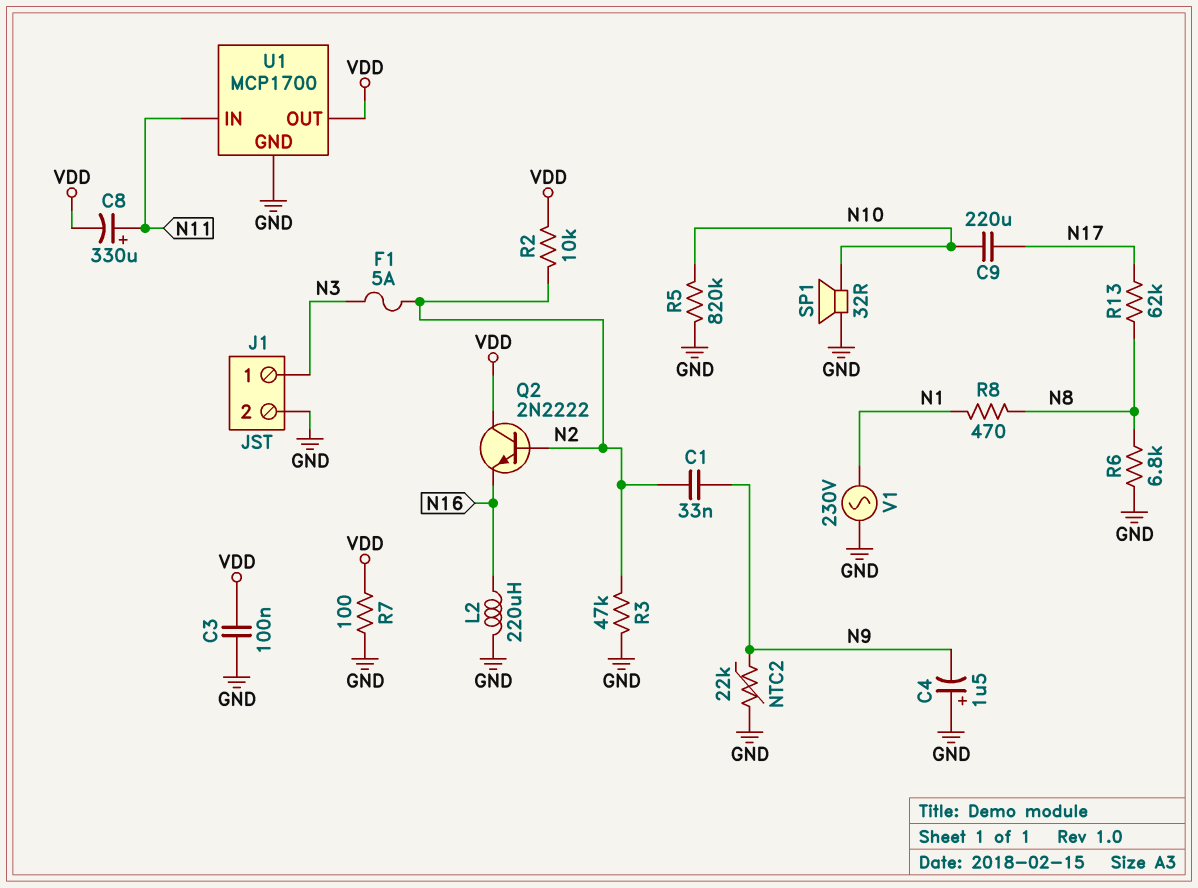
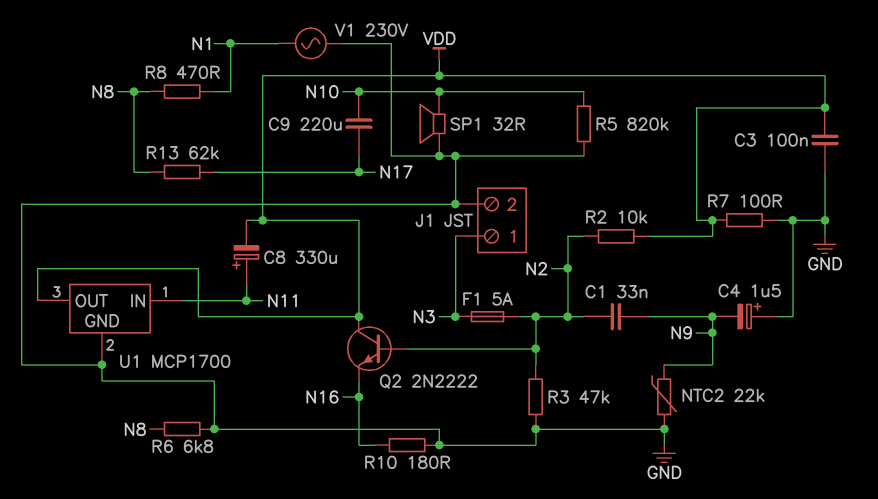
L2: 220uH (GND, N16) -> none
R10: none -> 180 (GND, N16)

